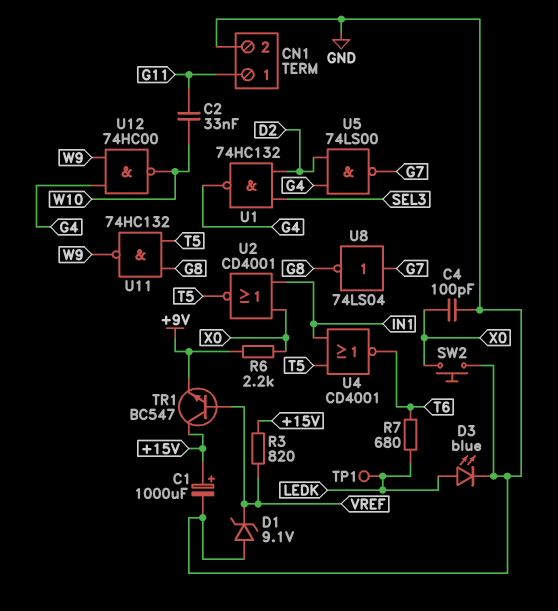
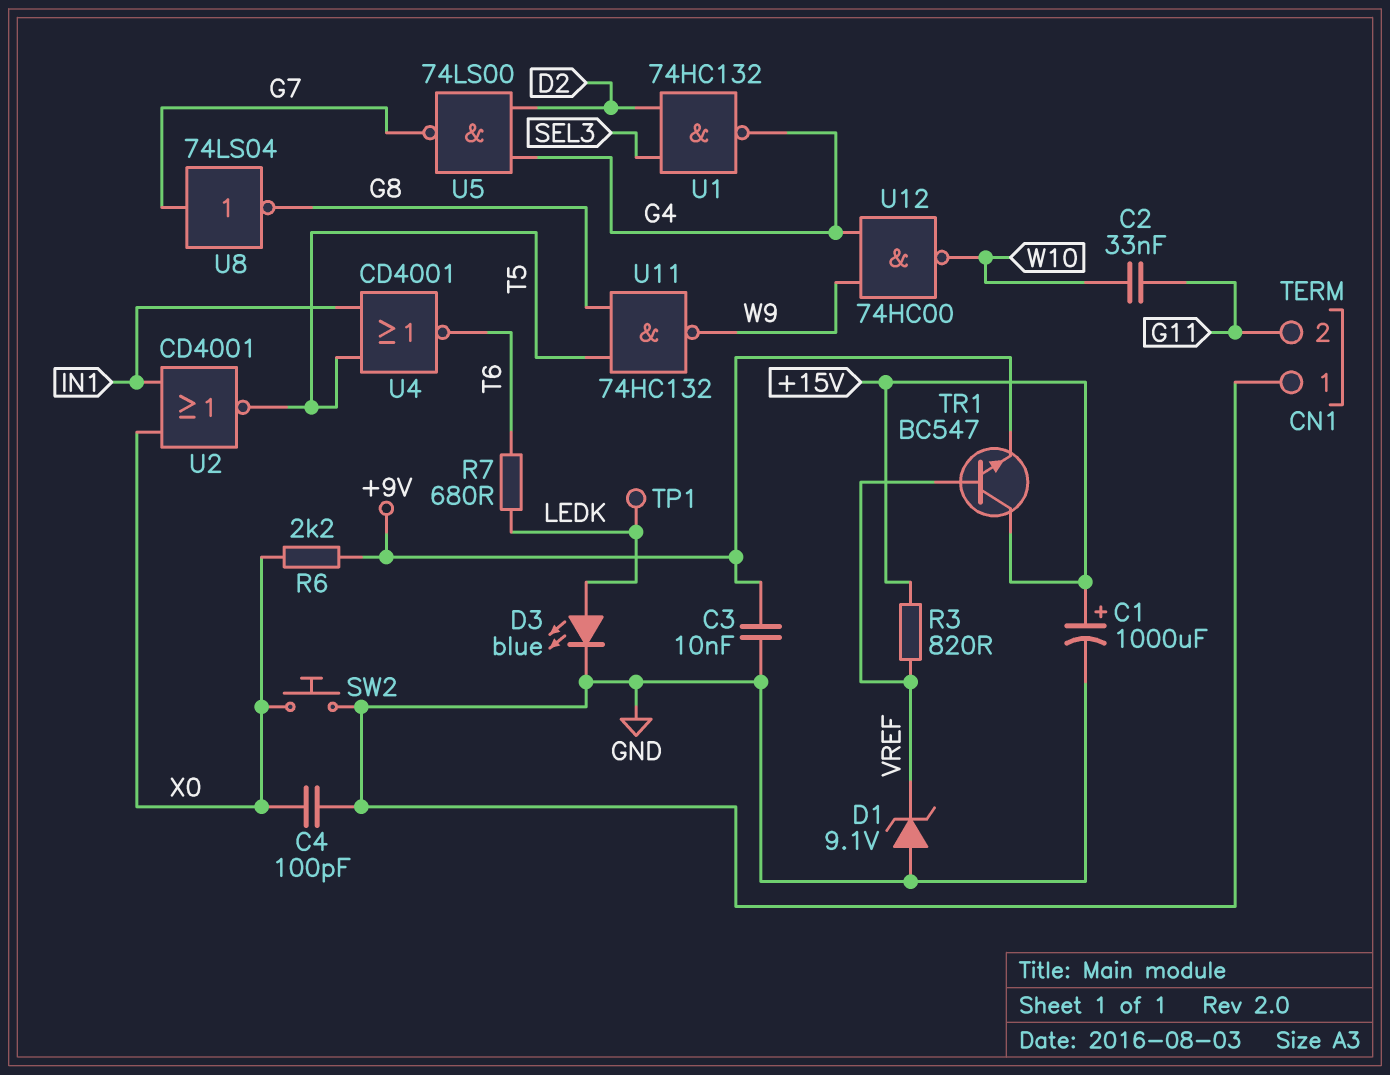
C3: none -> 10nF (+9V, GND)
CN1 pin 1: G11 -> GND
CN1 pin 2: GND -> G11

